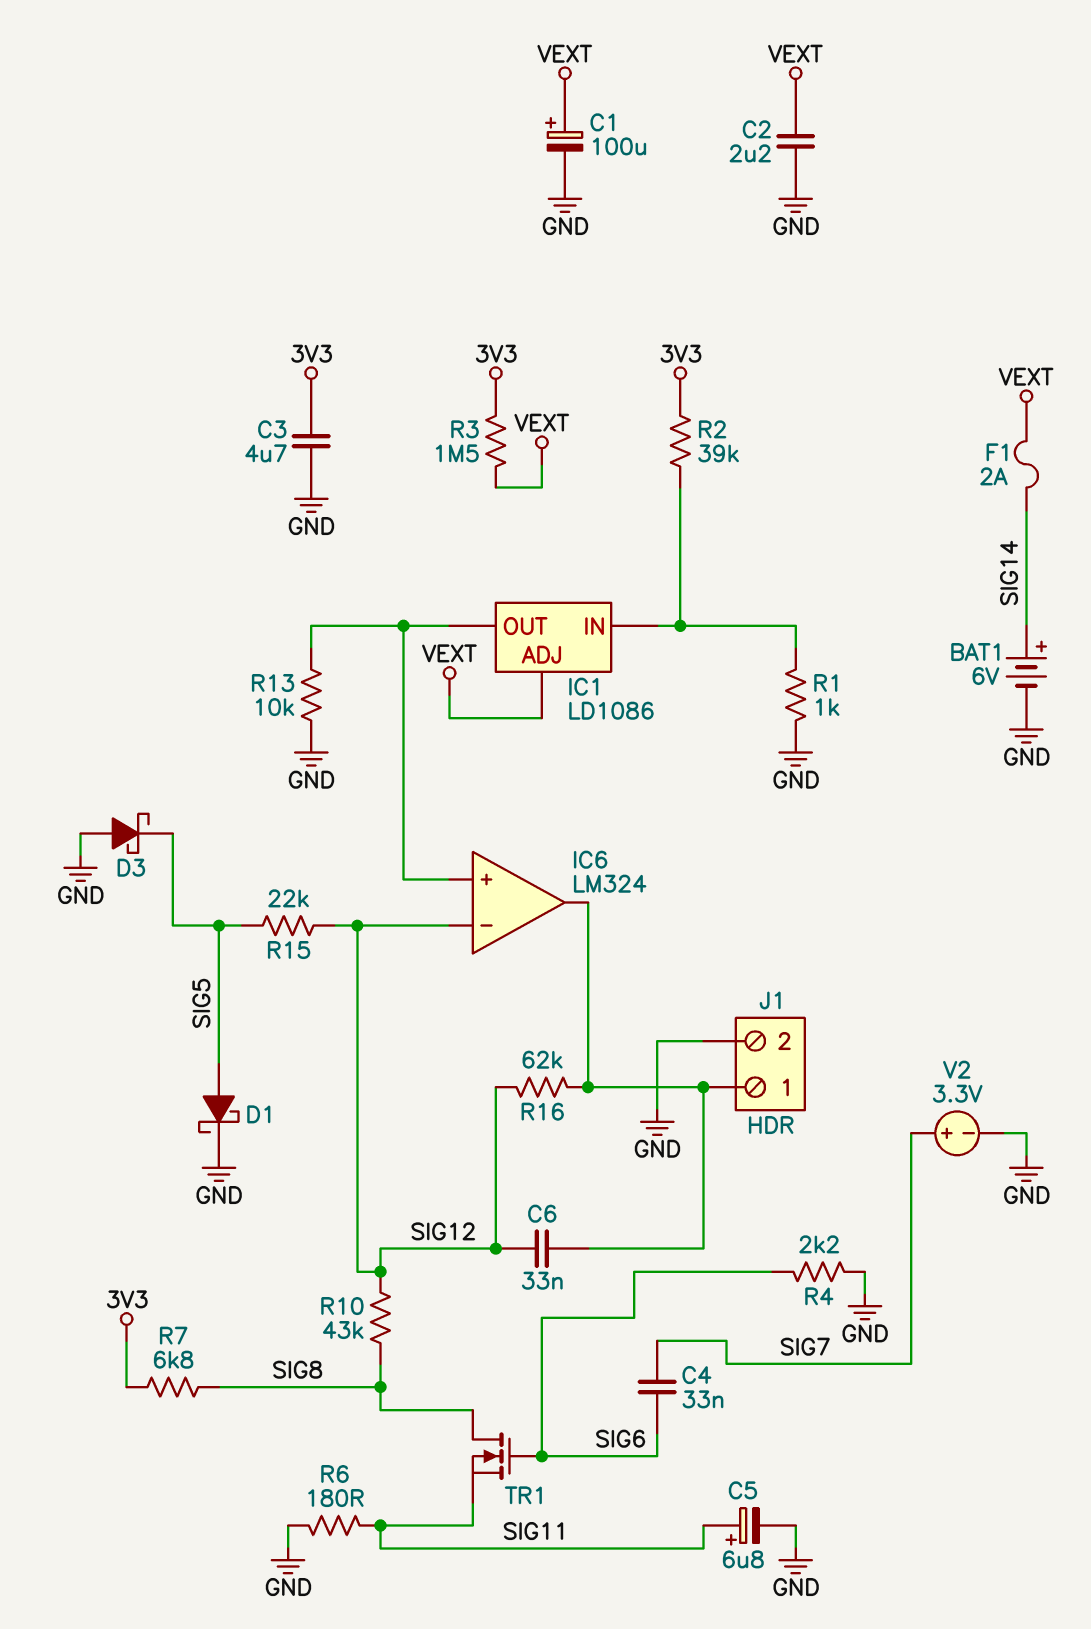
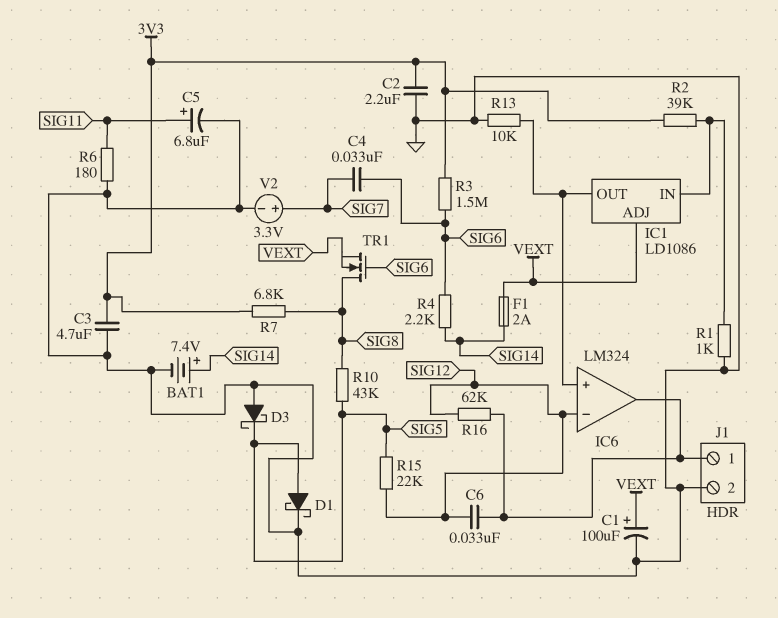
BAT1: 6V (plus SIG14, minus GND) -> 7.4V (plus SIG14, minus GND)
C2: 2.2uF (GND, VEXT) -> 2.2uF (3V3, GND)
R3: 1.5M (3V3, VEXT) -> 1.5M (3V3, SIG6)
R4: 2.2k (GND, SIG6) -> 2.2k (SIG6, SIG14)
R10: 43k (SIG8, SIG12) -> 43k (SIG5, SIG8)
TR1: NMOS (G SIG6, D SIG8, S SIG11) -> NMOS (G SIG6, D SIG8, S VEXT)

